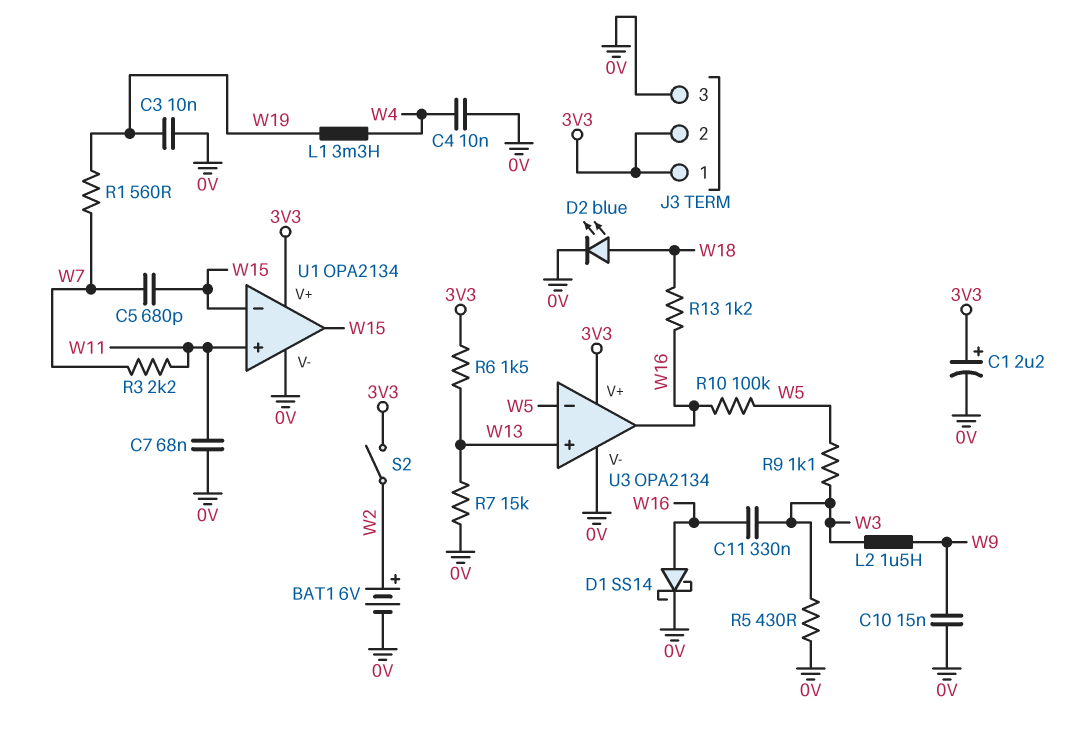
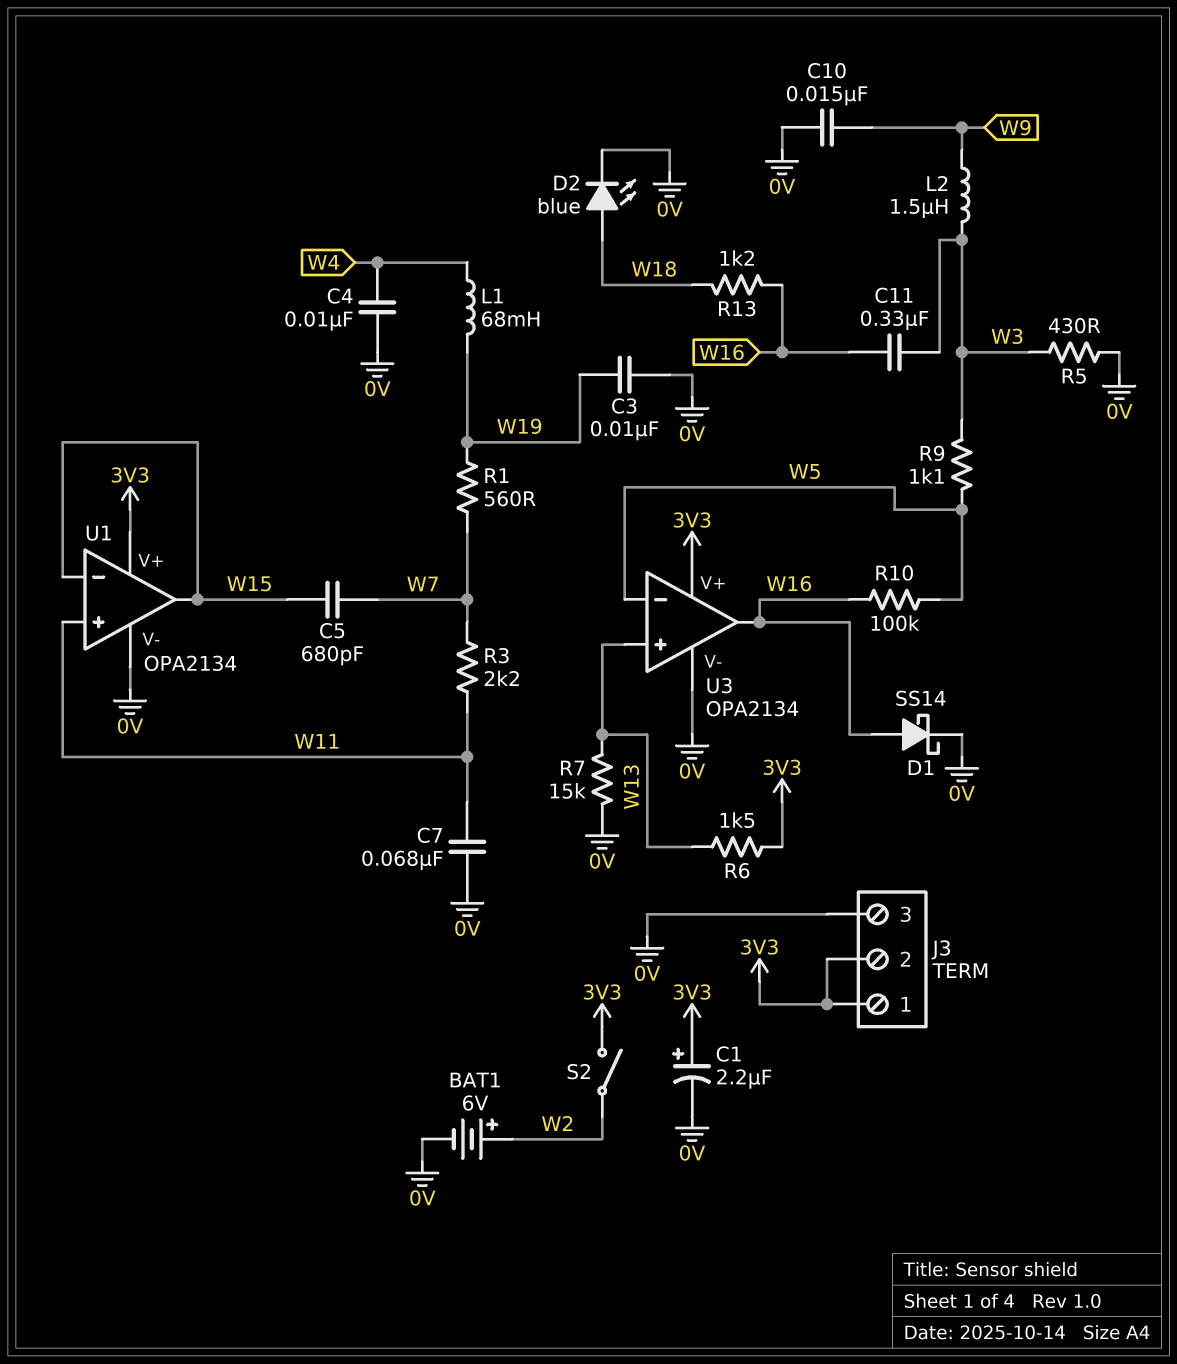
L1: 3.3mH (W4, W19) -> 68mH (W4, W19)

